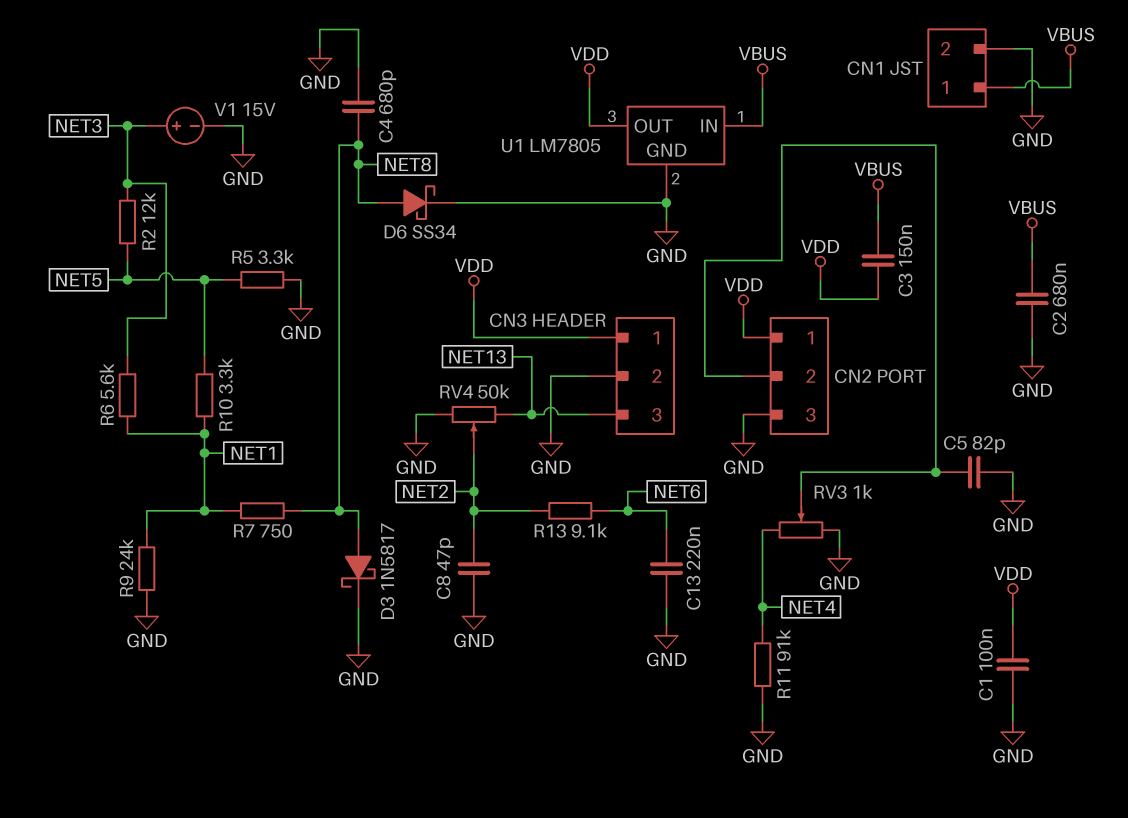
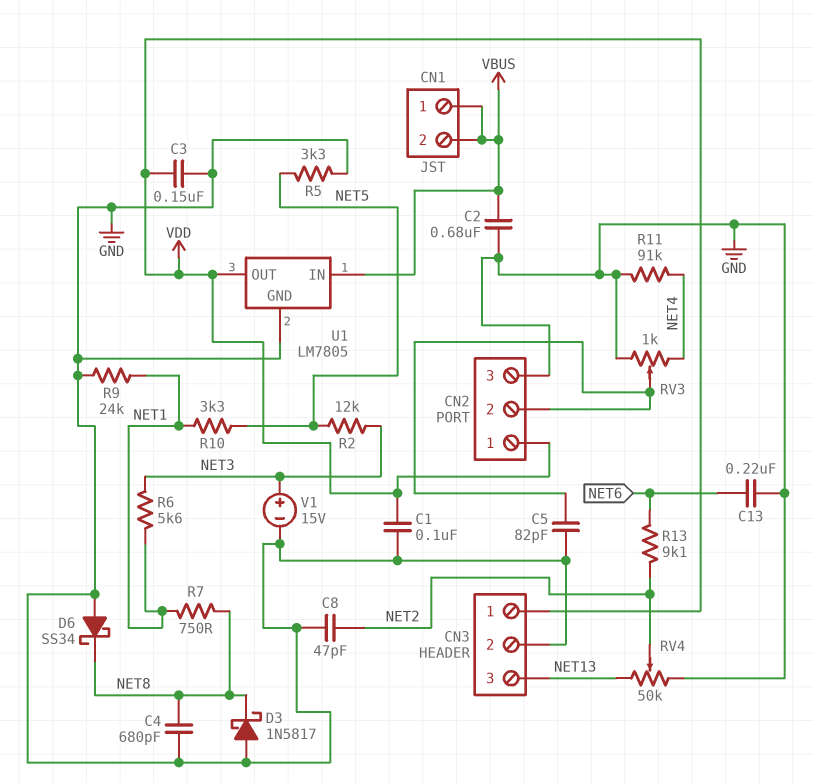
C3: 150nF (VBUS, VDD) -> 150nF (GND, VDD)
CN1 pin 2: GND -> VBUS
D3: schottky 1N5817 (A NET8, K GND) -> schottky 1N5817 (A GND, K NET8)
D6: schottky SS34 (A NET8, K GND) -> schottky SS34 (A GND, K NET8)

